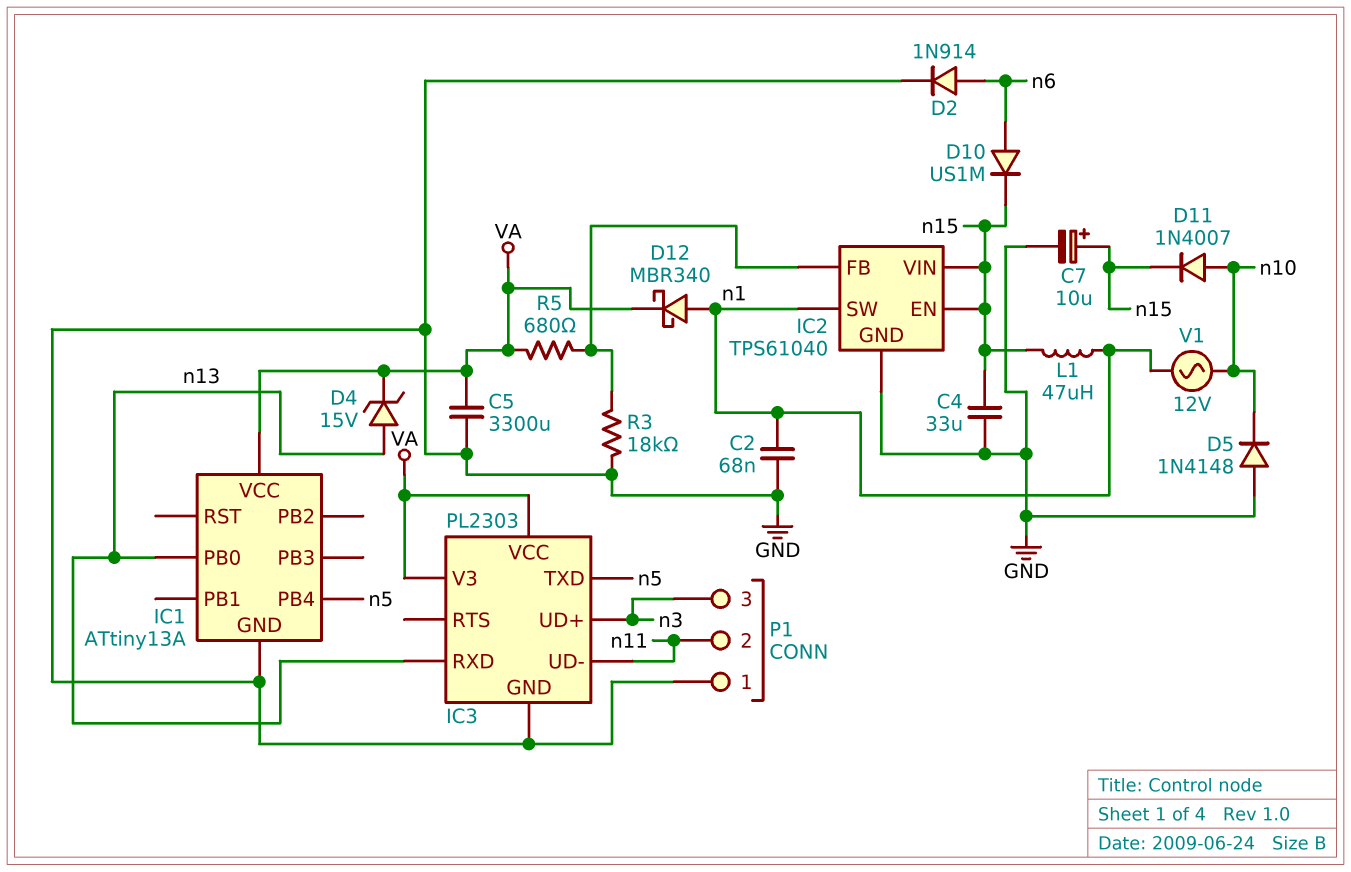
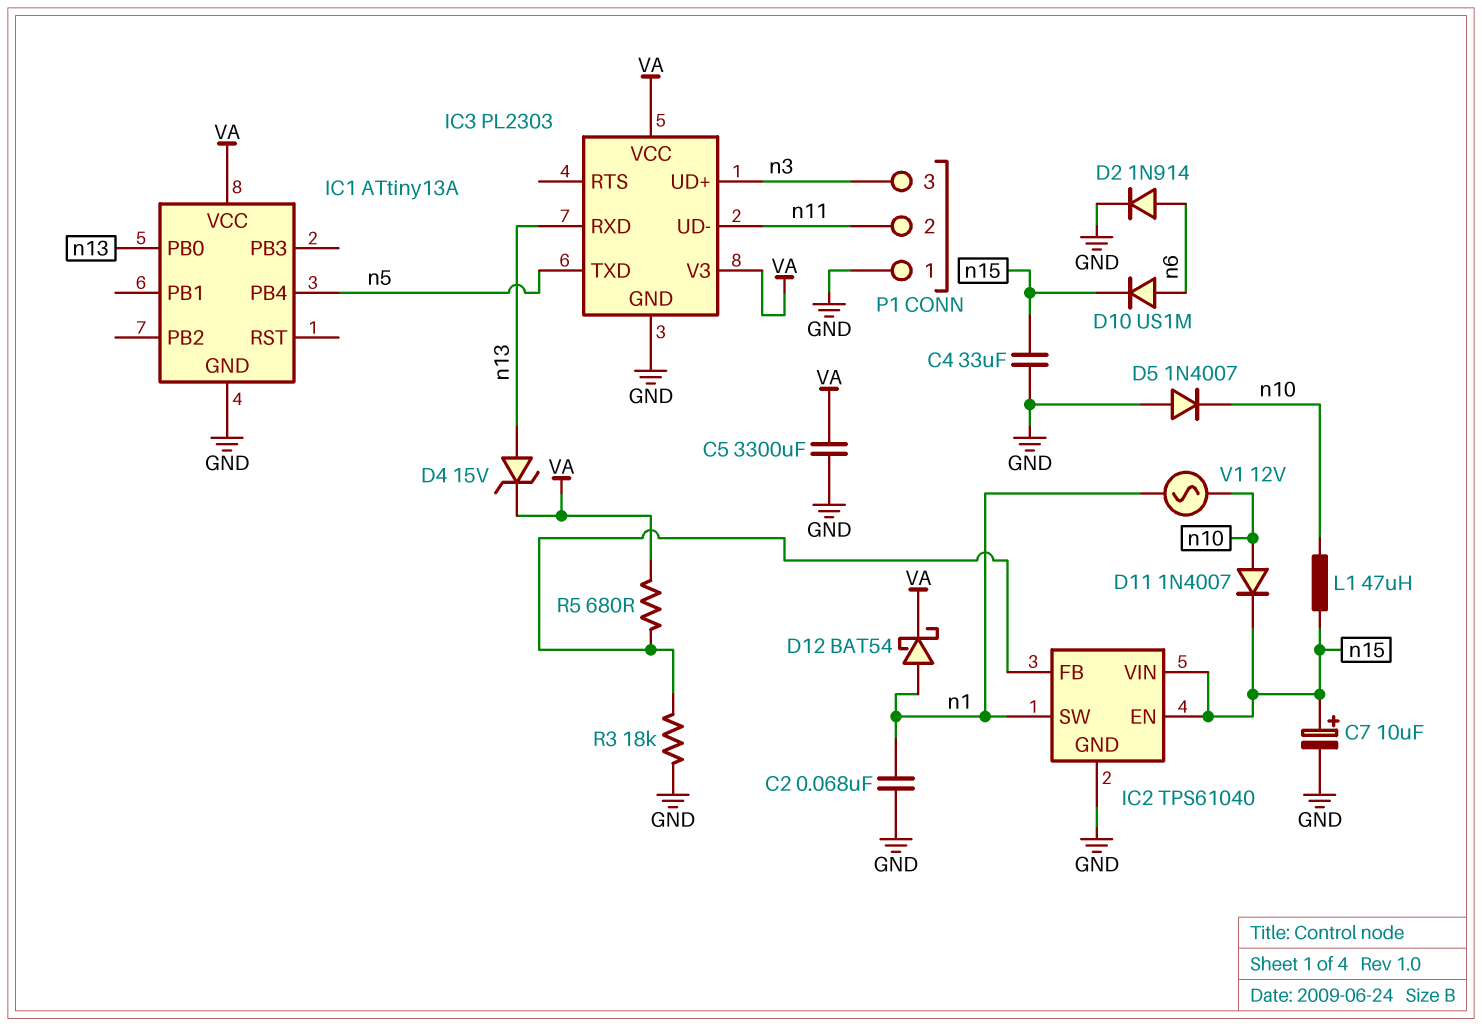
D5: diode 1N4148 (A GND, K n10) -> diode 1N4007 (A GND, K n10)
D12: schottky MBR340 (A n1, K VA) -> schottky BAT54 (A n1, K VA)
L1: 47uH (n1, n15) -> 47uH (n10, n15)

